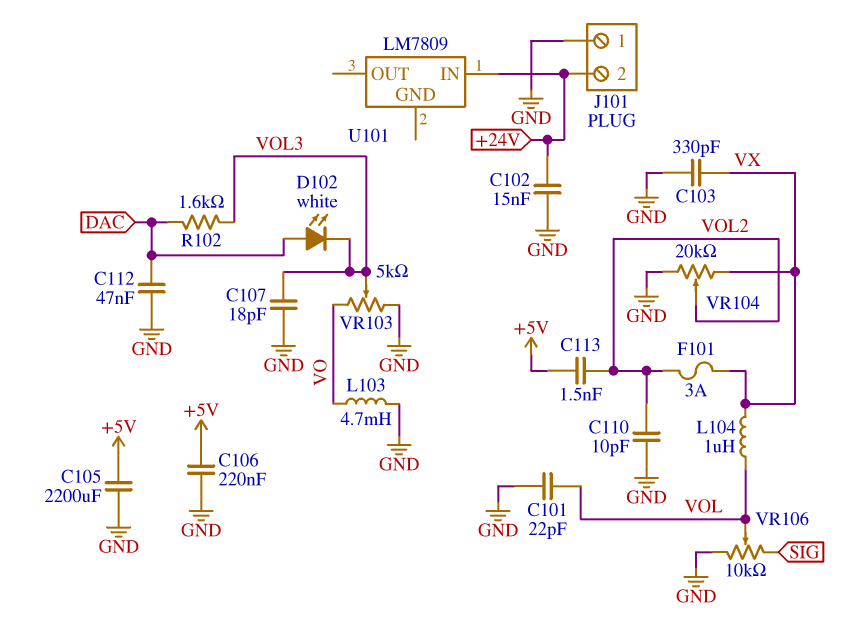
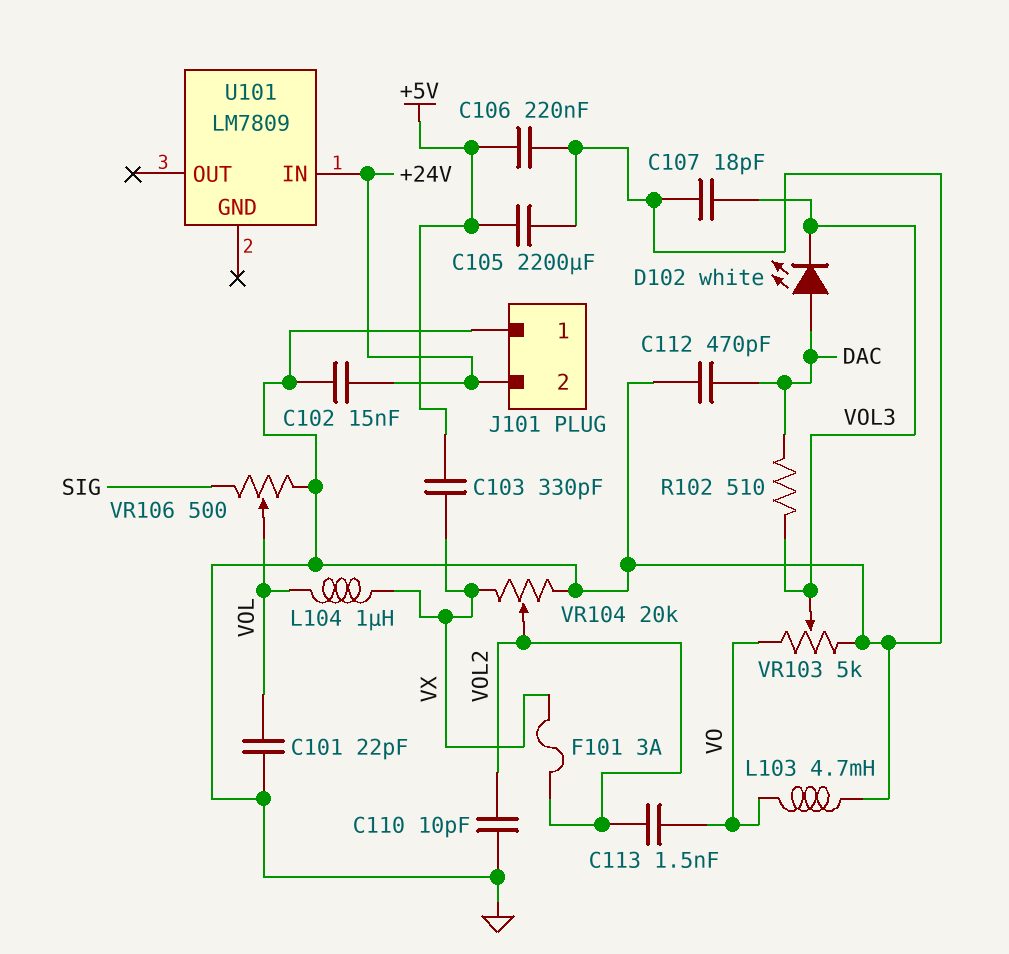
C103: 330pF (GND, VX) -> 330pF (+5V, VX)
C112: 47nF (DAC, GND) -> 470pF (DAC, GND)
C113: 1.5nF (+5V, VOL2) -> 1.5nF (VO, VOL2)
R102: 1.6k (DAC, VOL3) -> 510 (DAC, VOL3)
VR106: 10k (GND, SIG, wiper VOL) -> 500 (GND, SIG, wiper VOL)

